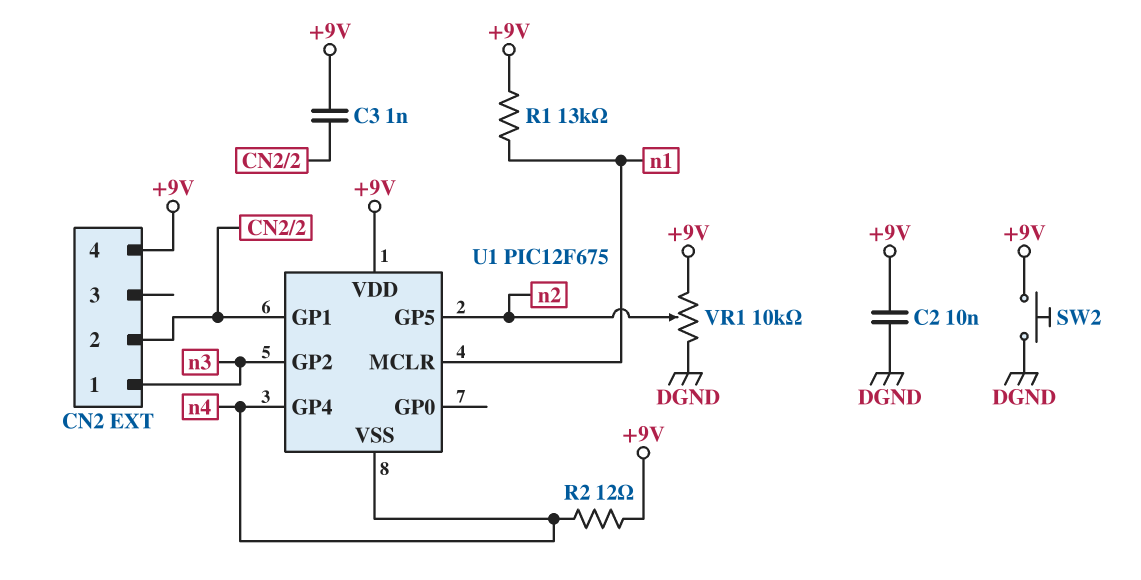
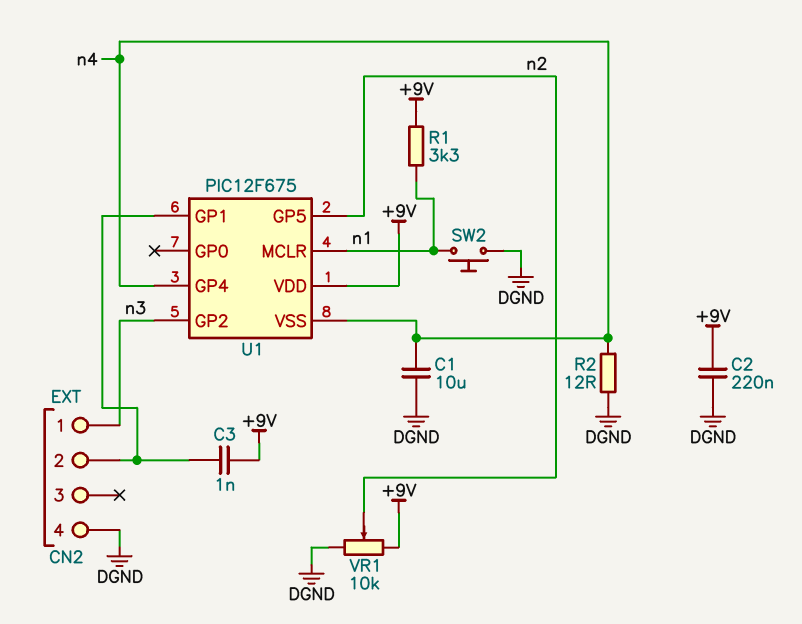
C1: none -> 10uF (DGND, n4)
C2: 10nF (+9V, DGND) -> 220nF (+9V, DGND)
CN2 pin 4: +9V -> DGND
R1: 13k (+9V, n1) -> 3.3k (+9V, n1)
R2: 12 (+9V, n4) -> 12 (DGND, n4)
SW2: button (+9V, DGND) -> button (DGND, n1)

